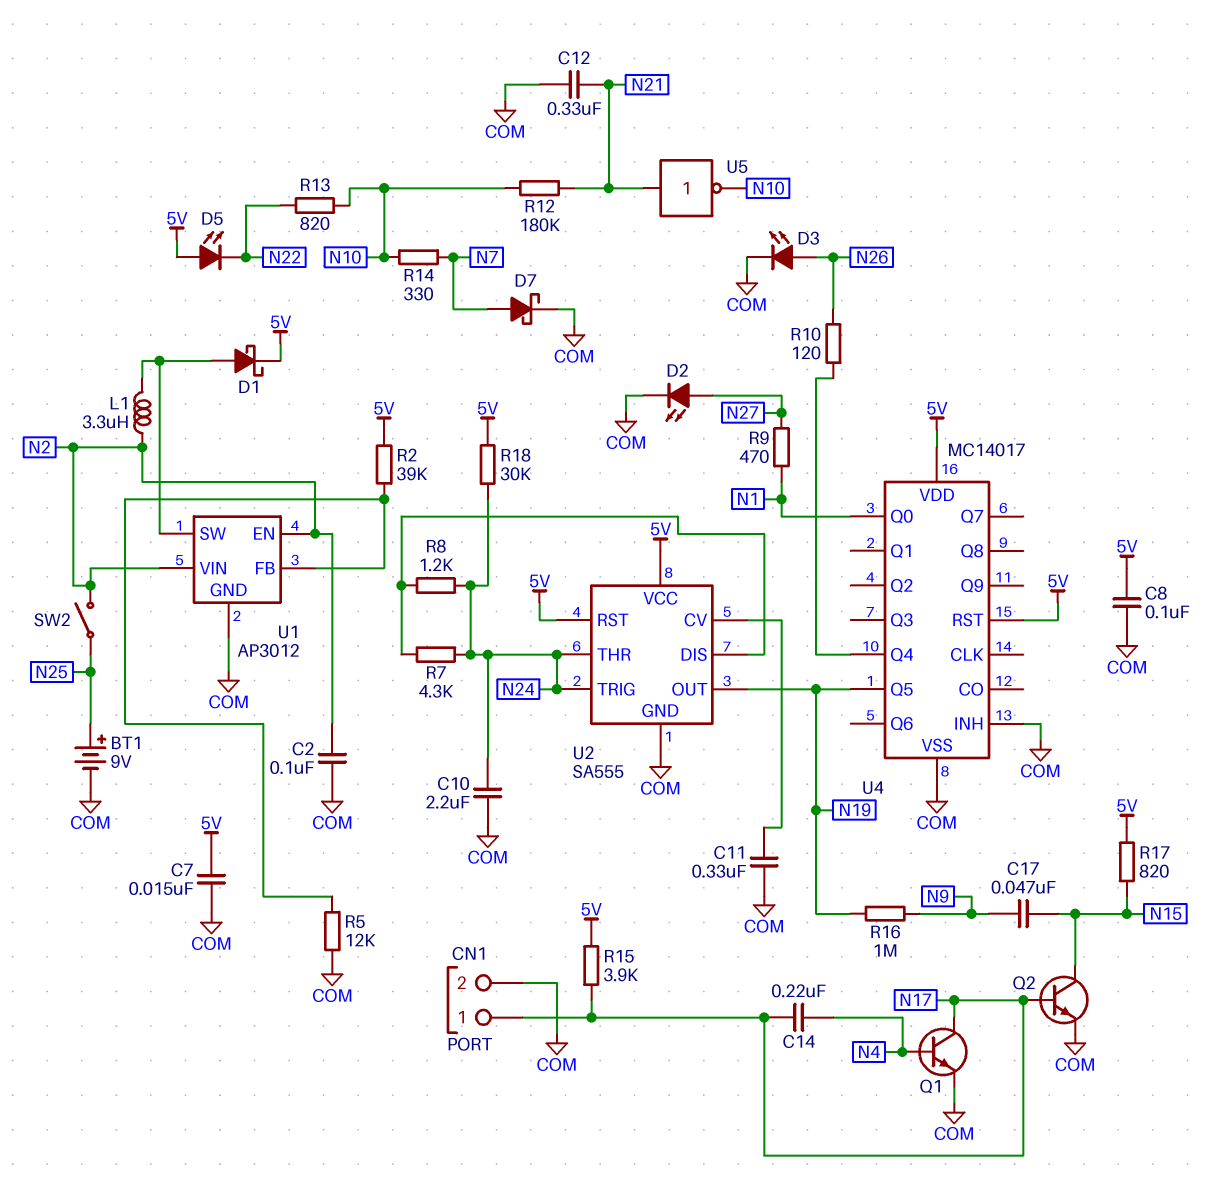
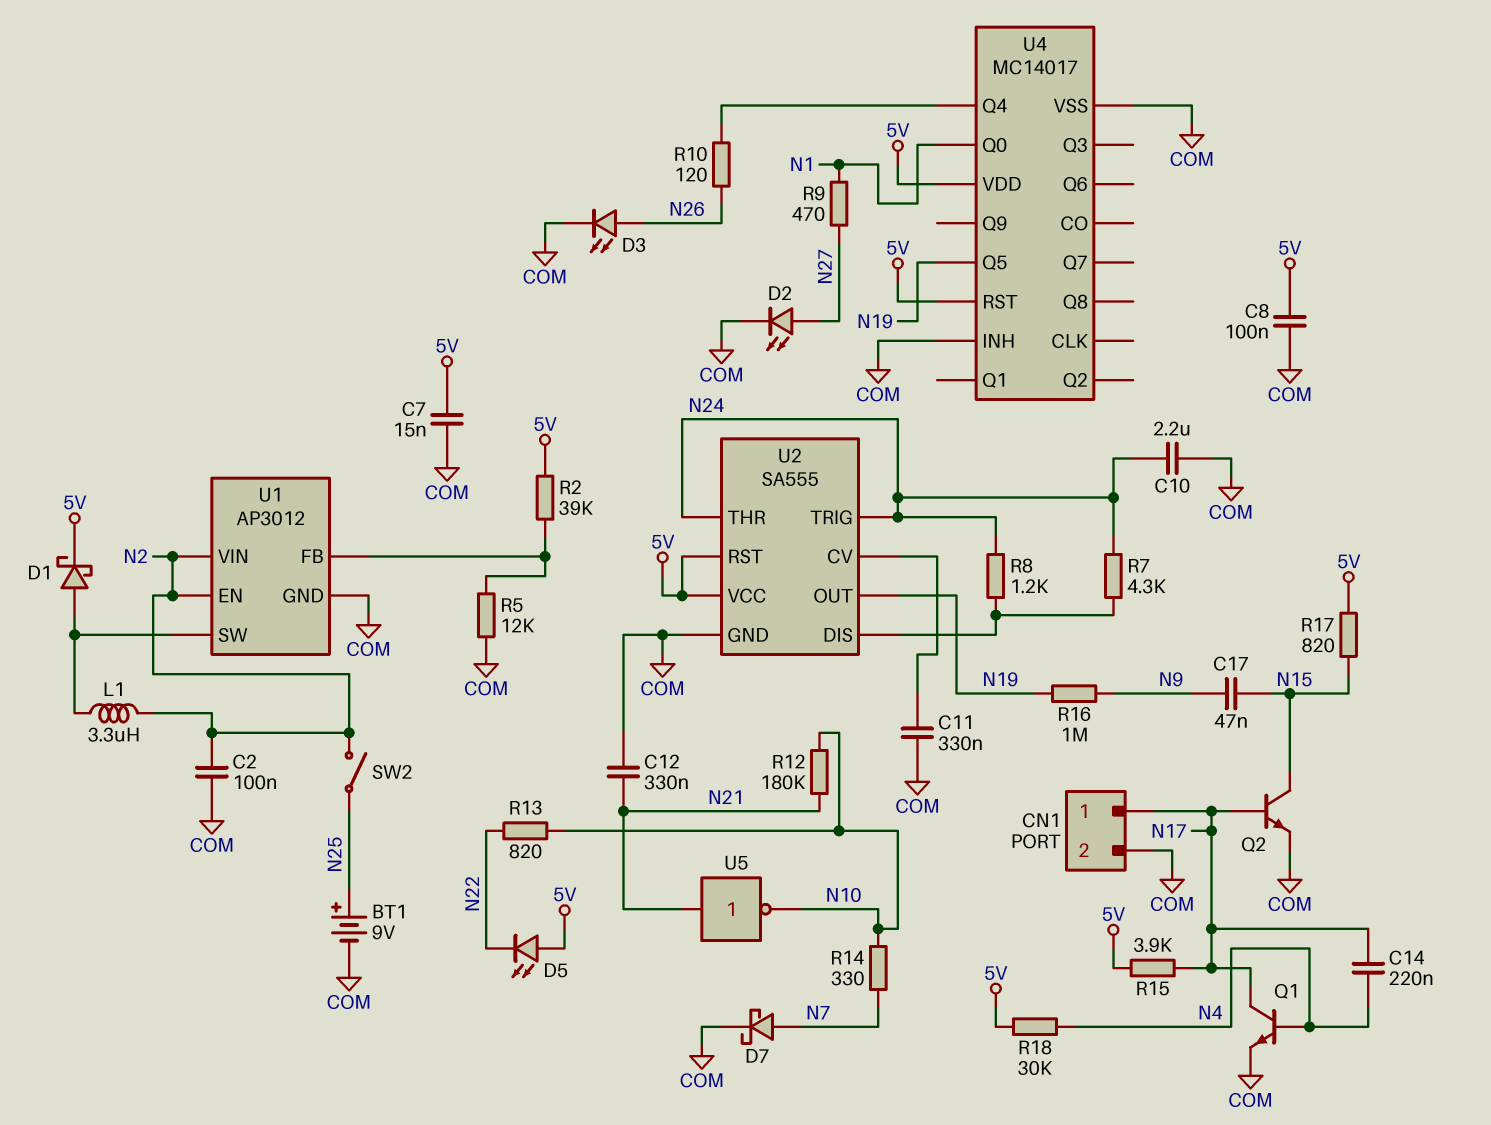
R18: 30k (5V, N24) -> 30k (5V, N4)

